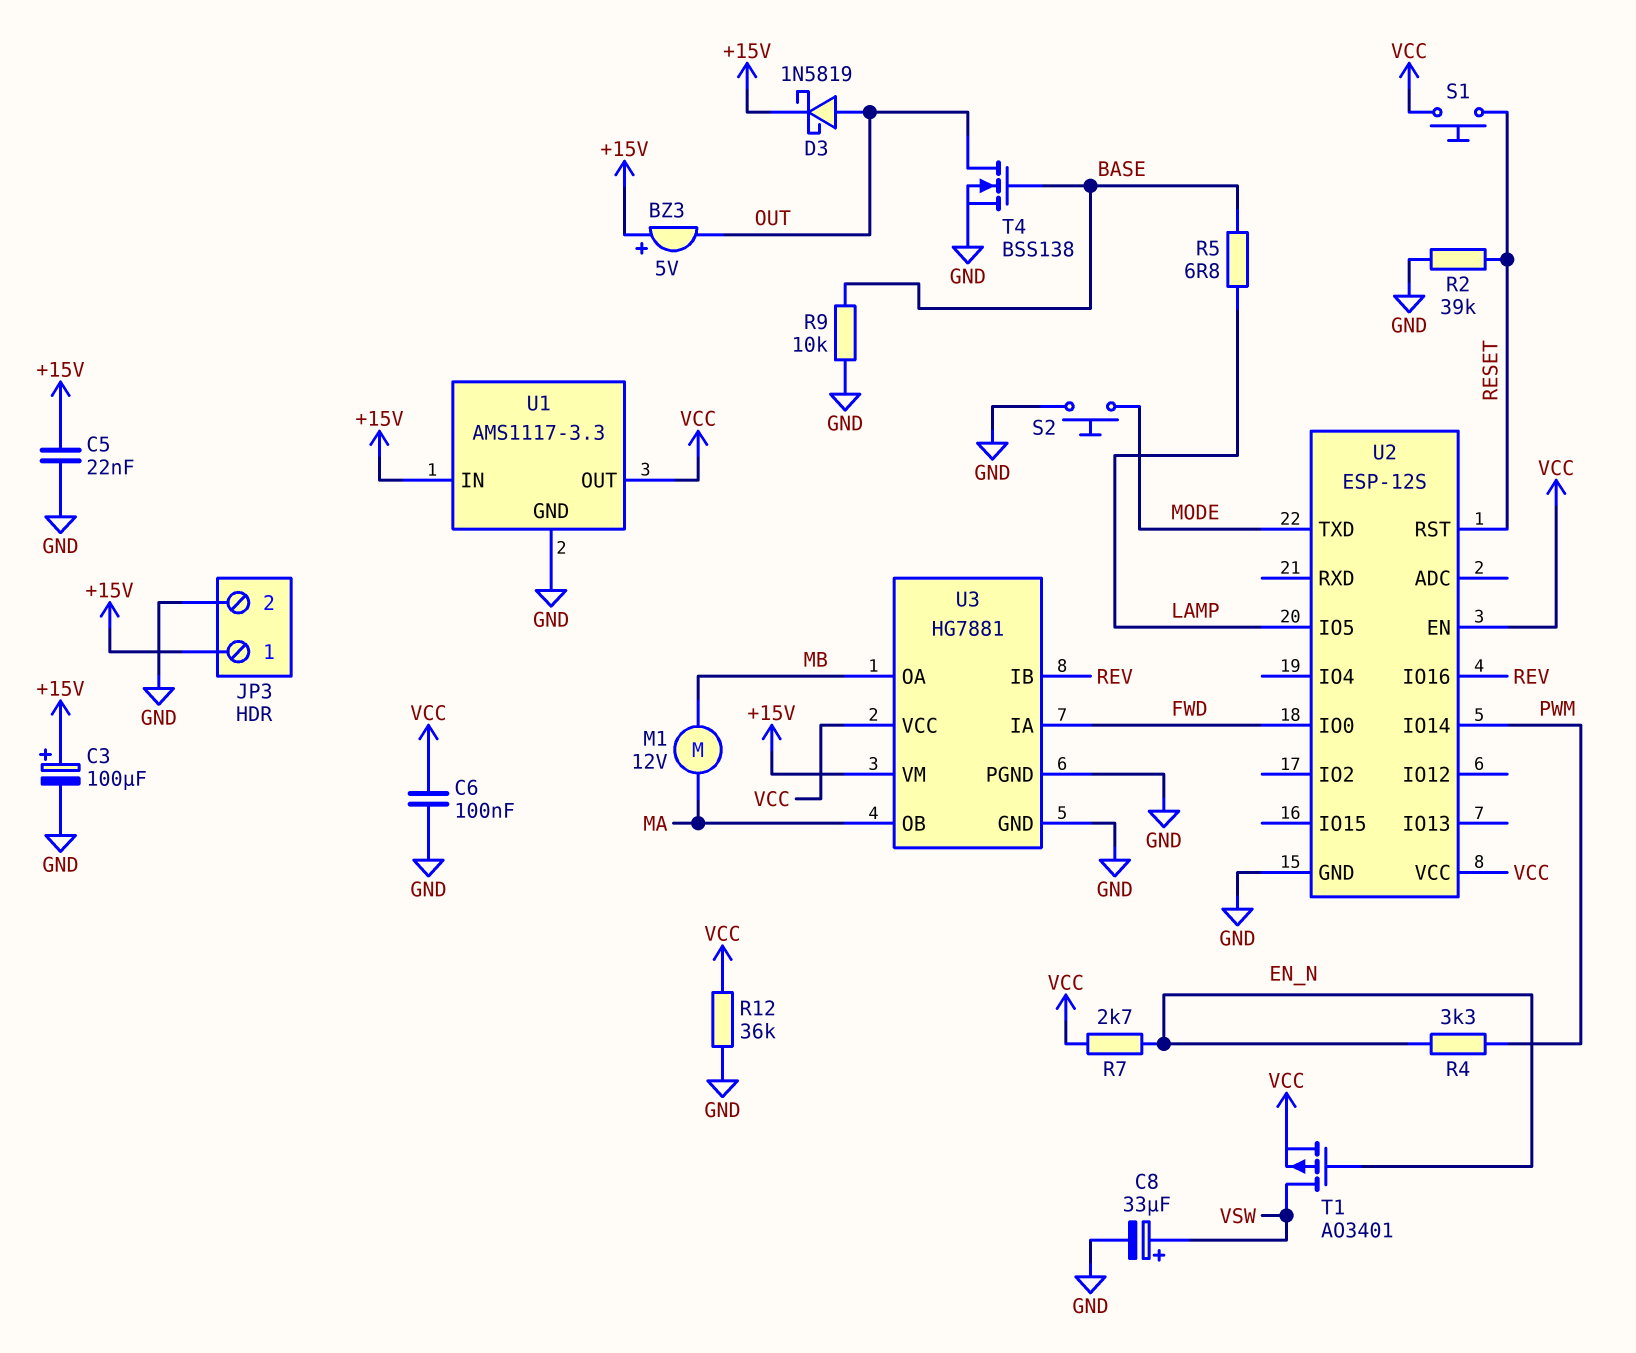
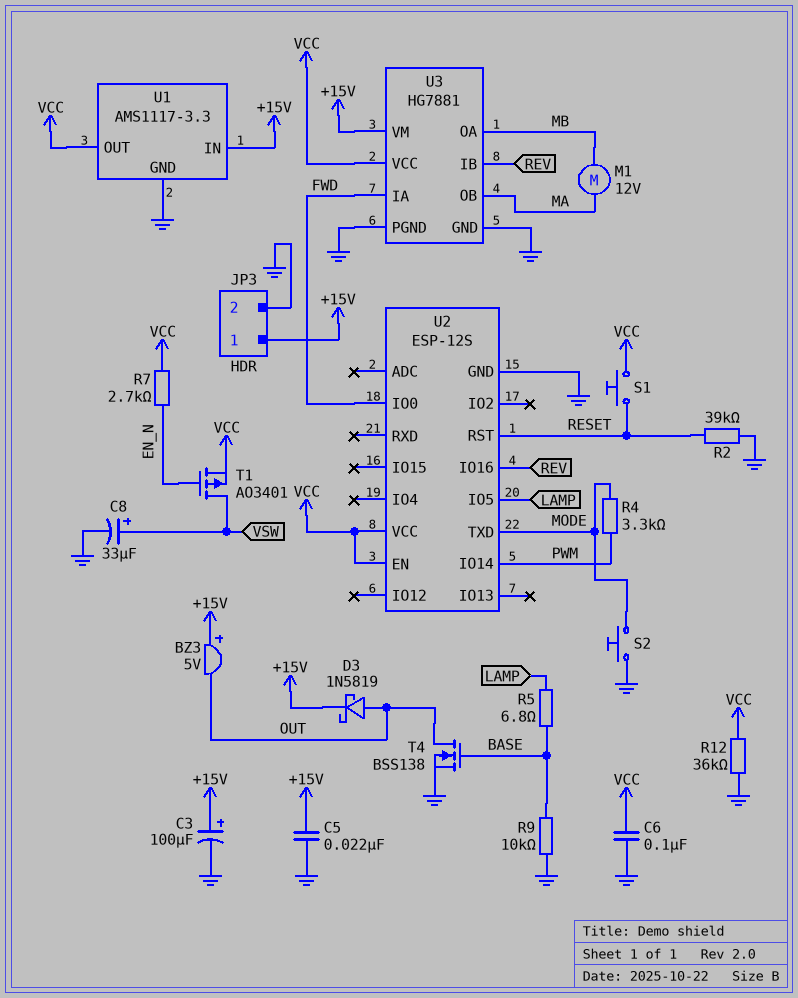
R4: 3.3k (EN_N, PWM) -> 3.3k (MODE, PWM)

